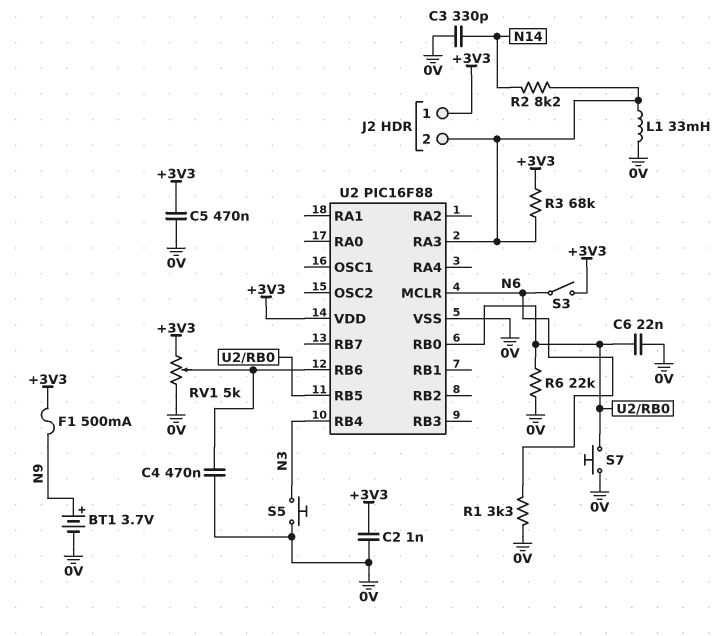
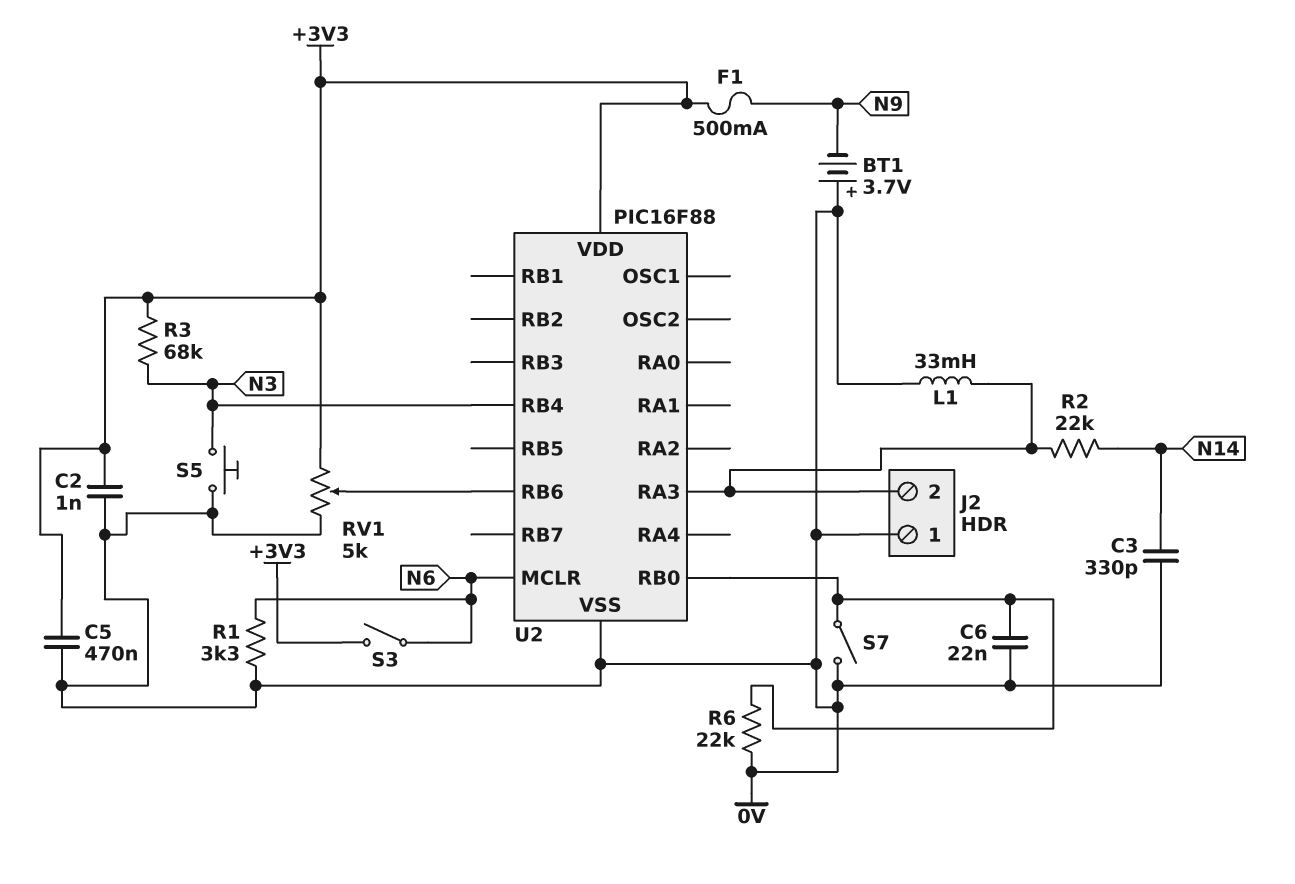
BT1: 3.7V (plus N9, minus 0V) -> 3.7V (plus 0V, minus N9)
C4: 470nF (0V, U2/RB6) -> none
J2 pin 1: +3V3 -> 0V
R2: 8.2k (J2/2, N14) -> 22k (J2/2, N14)
R3: 68k (+3V3, J2/2) -> 68k (+3V3, N3)
S7: button (0V, U2/RB0) -> switch (0V, U2/RB0)
U2 pin RB5: U2/RB0 -> none

